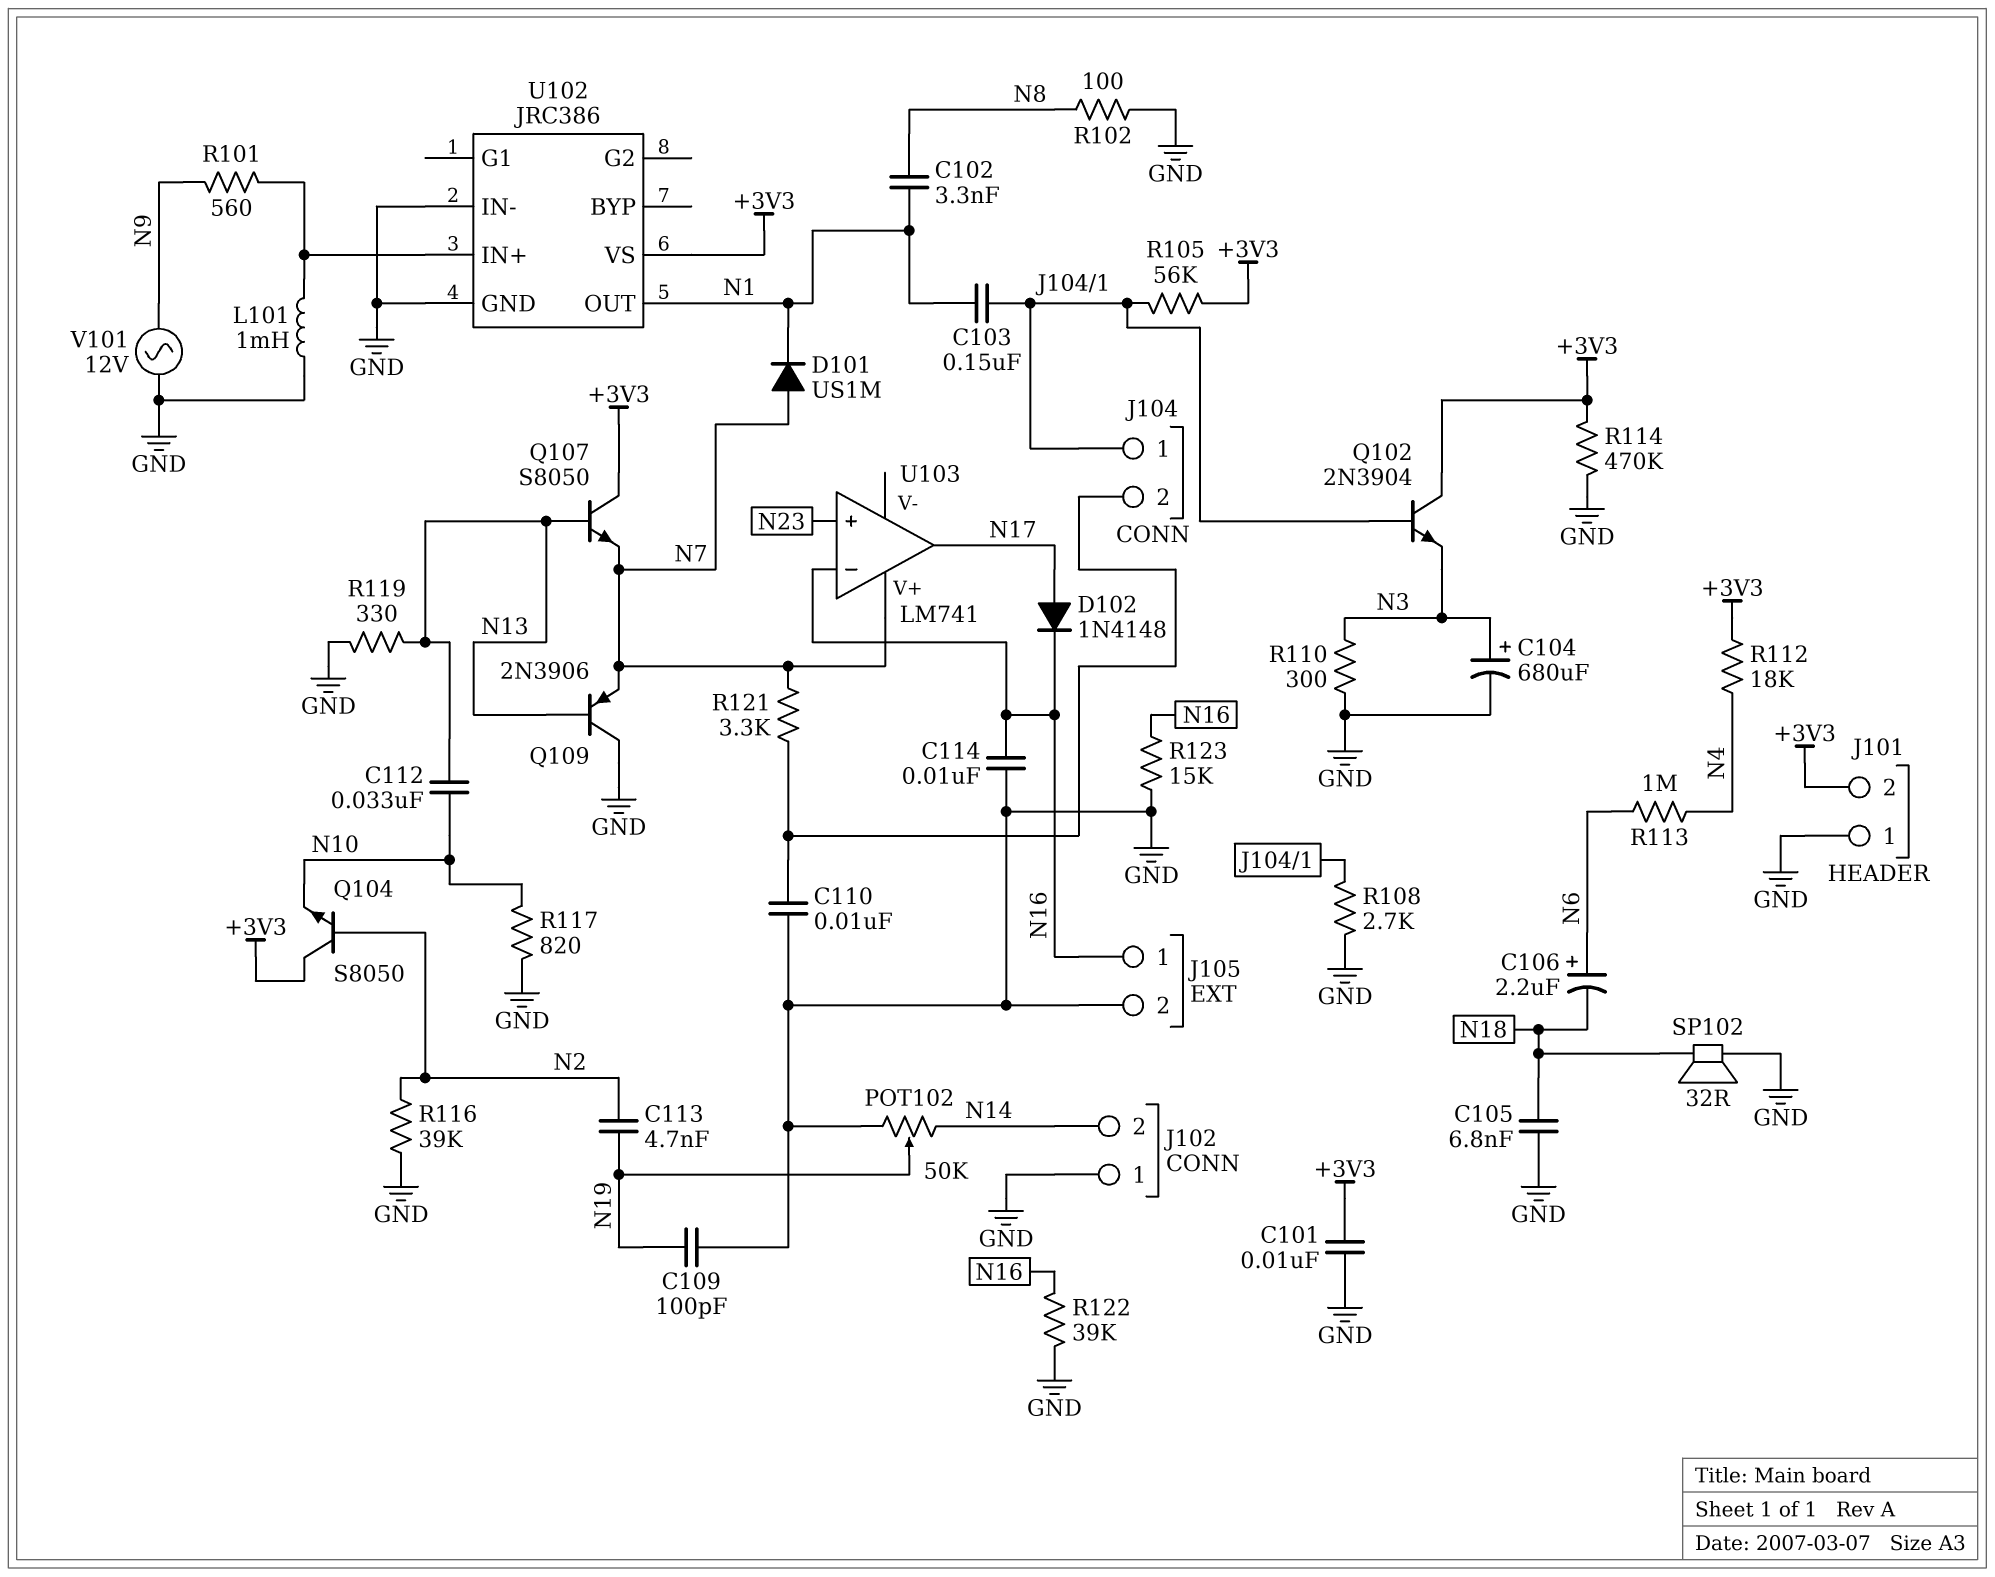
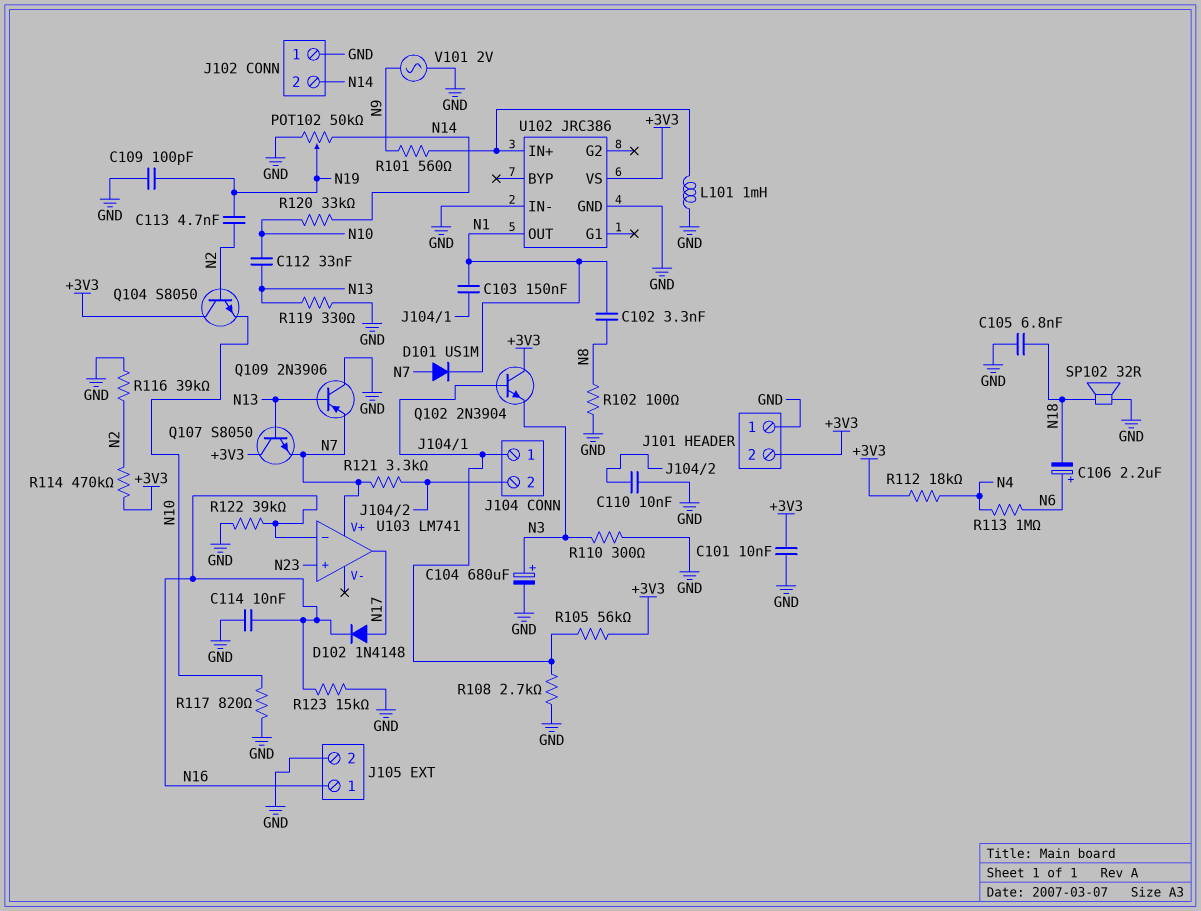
R114: 470k (+3V3, GND) -> 470k (+3V3, N2)
R120: none -> 33k (N10, N14)
V101: AC 12V (GND, N9) -> AC 2V (GND, N9)

